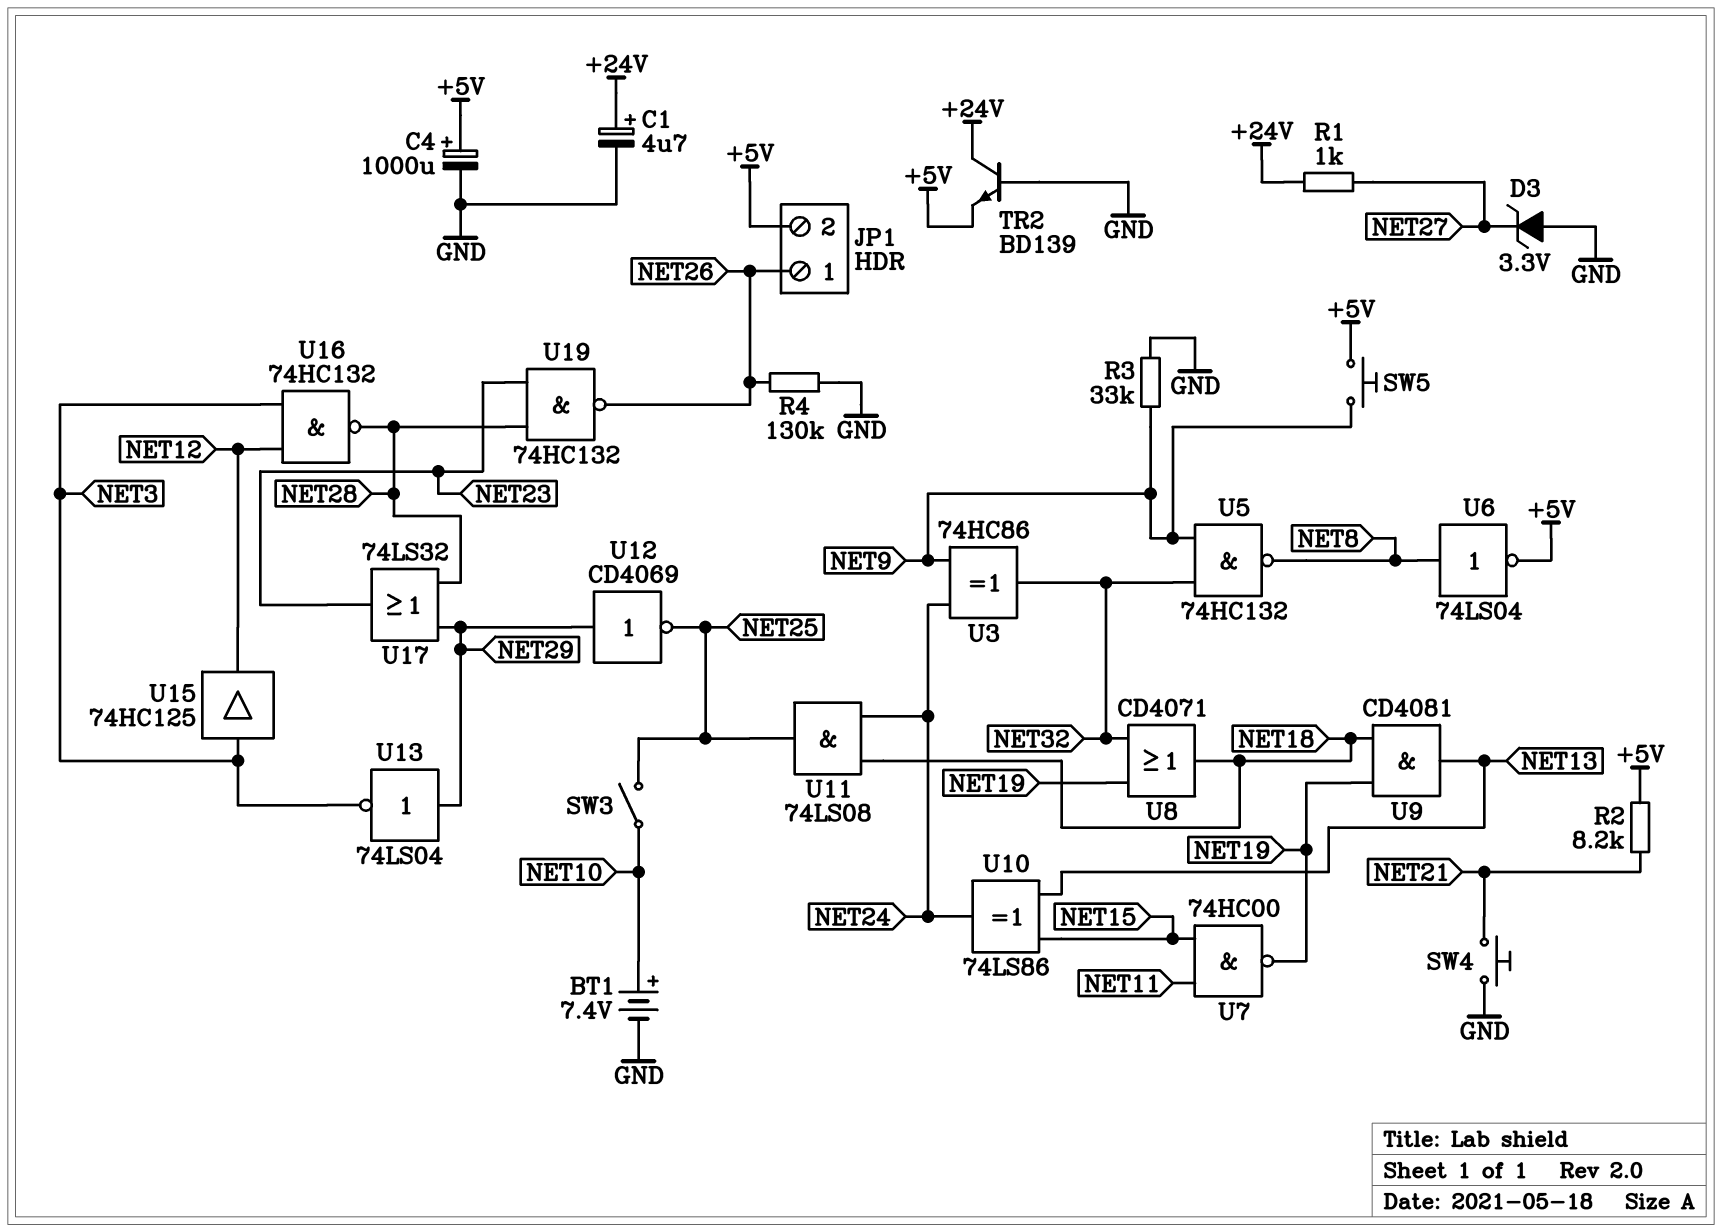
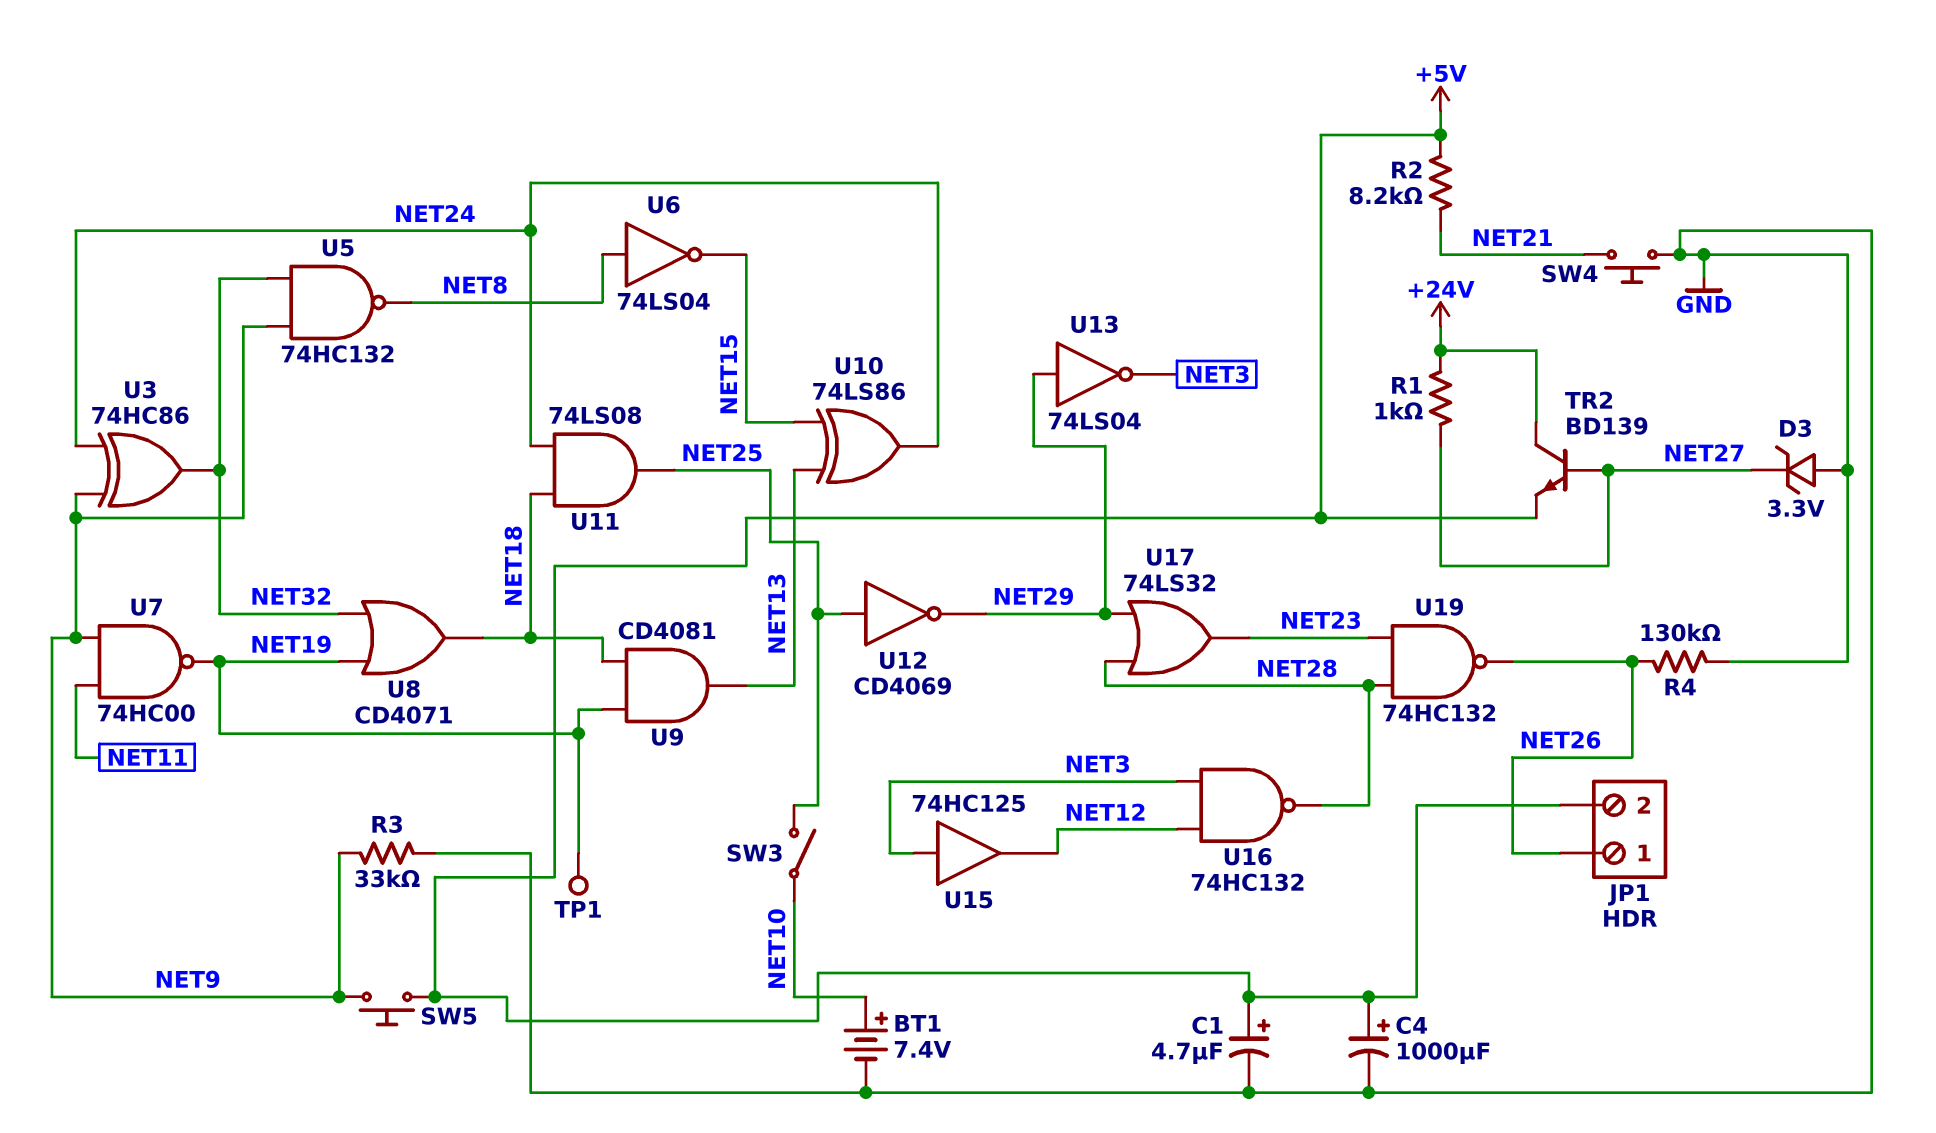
C1: 4.7uF (plus +24V, minus GND) -> 4.7uF (plus +5V, minus GND)
TP1: none -> test point (NET19)
TR2: NPN BD139 (B GND, C +24V, E +5V) -> NPN BD139 (B NET27, C +24V, E +5V)
U6: NOT 74LS04 (in NET8, out +5V) -> NOT 74LS04 (in NET8, out NET15)
U7: NAND 74HC00 (in NET11, in NET15, out NET19) -> NAND 74HC00 (in NET9, in NET11, out NET19)
U12: NOT CD4069 (in NET29, out NET25) -> NOT CD4069 (in NET25, out NET29)

